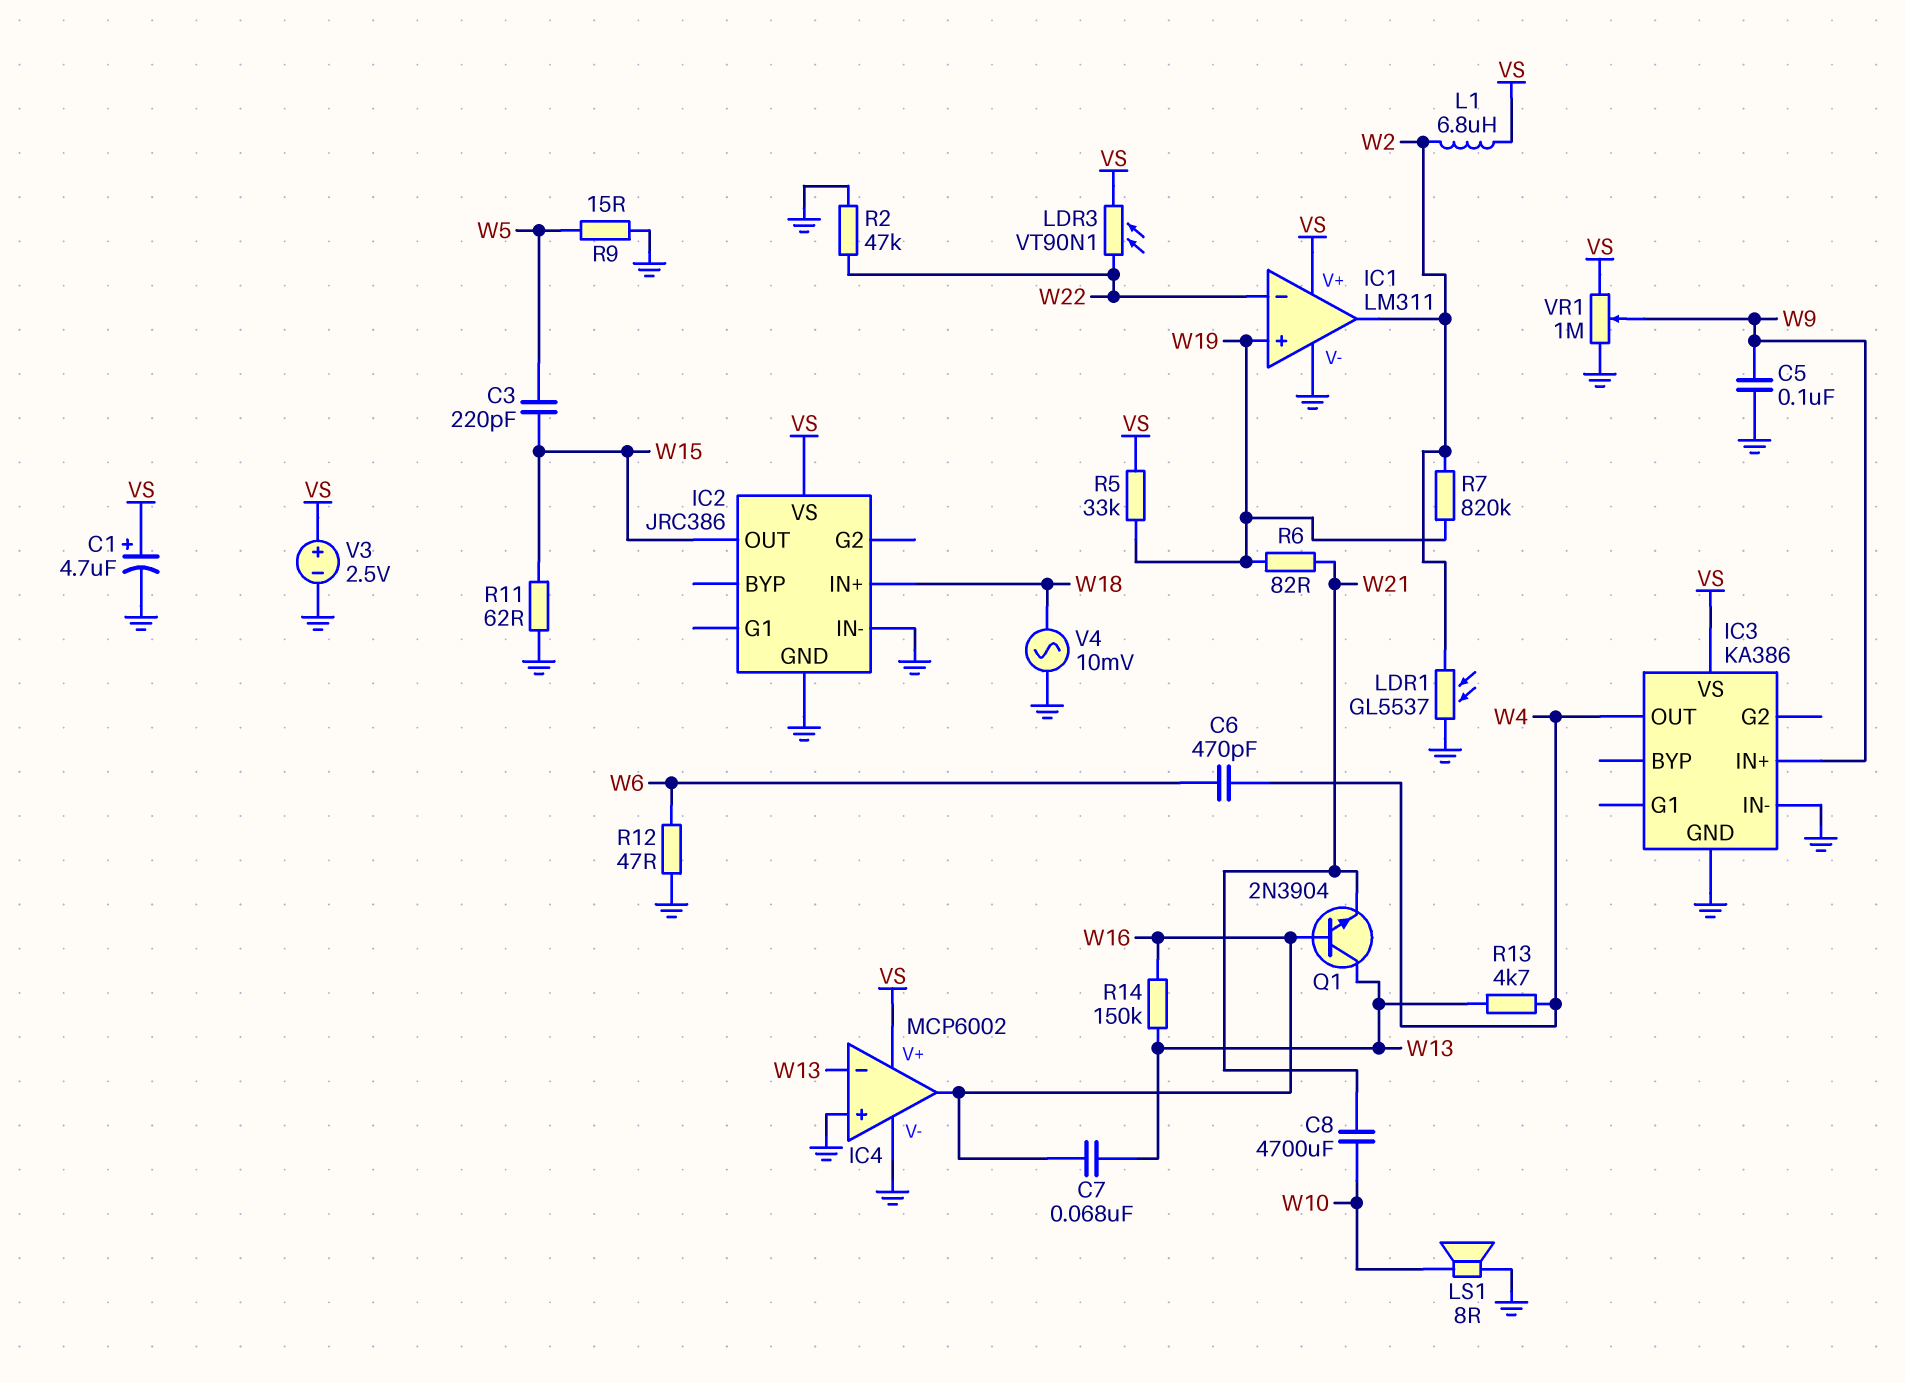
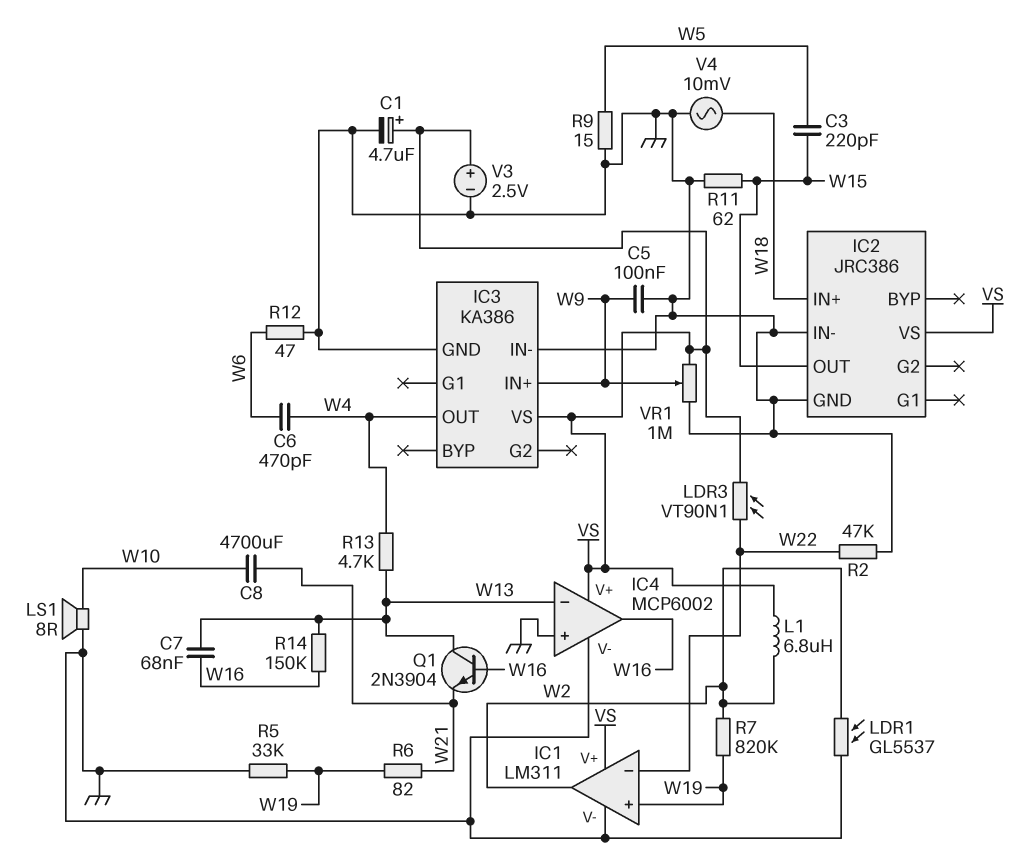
R5: 33k (VS, W19) -> 33k (GND, W19)

